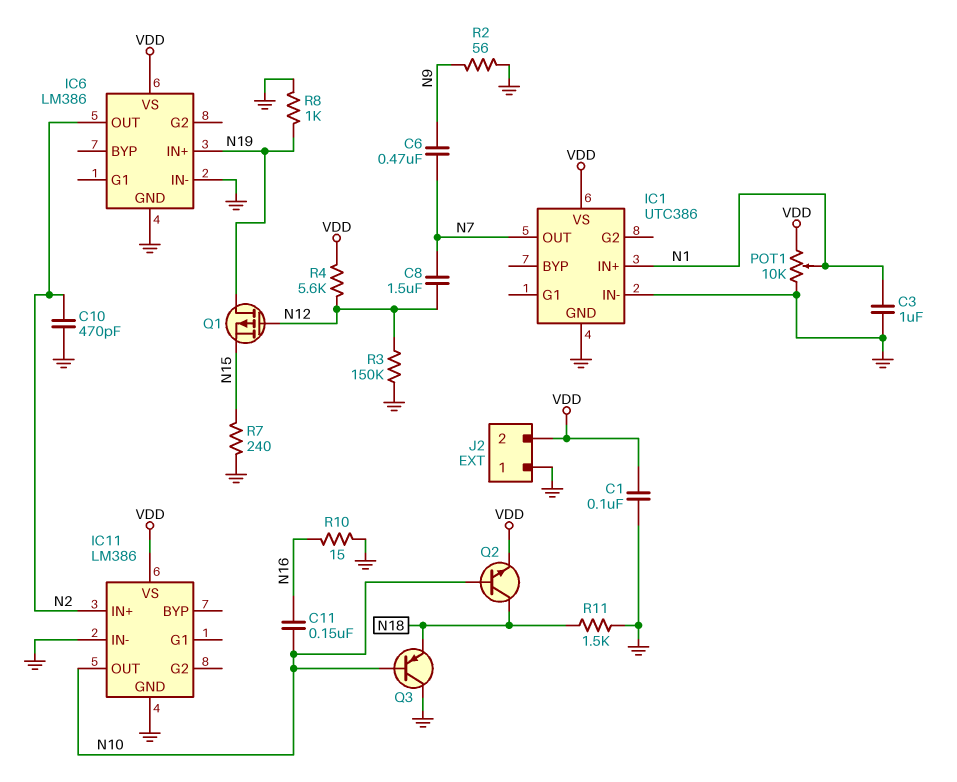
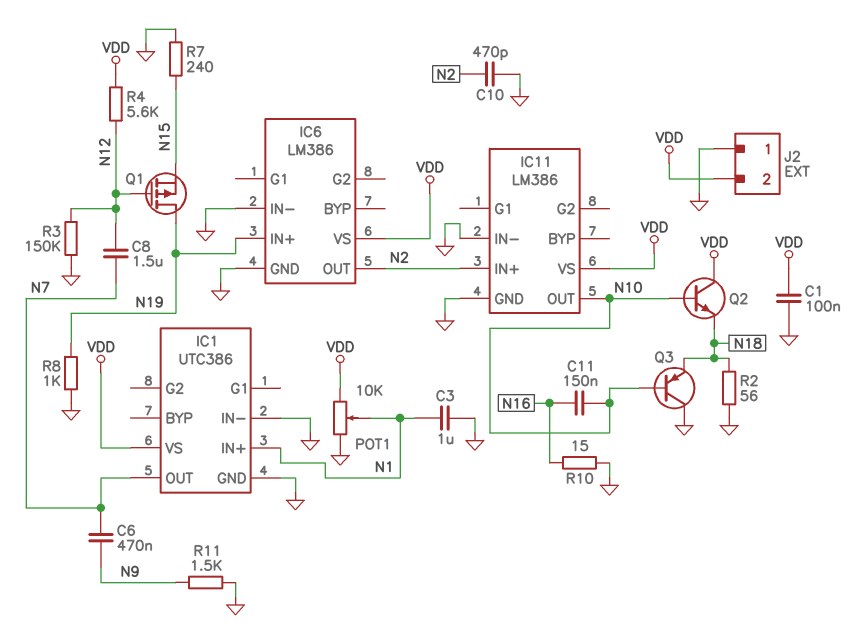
Q2: NPN (B N10, C N18, E VDD) -> NPN (B N10, C VDD, E N18)
R2: 56 (GND, N9) -> 56 (GND, N18)
R11: 1.5k (GND, N18) -> 1.5k (GND, N9)

